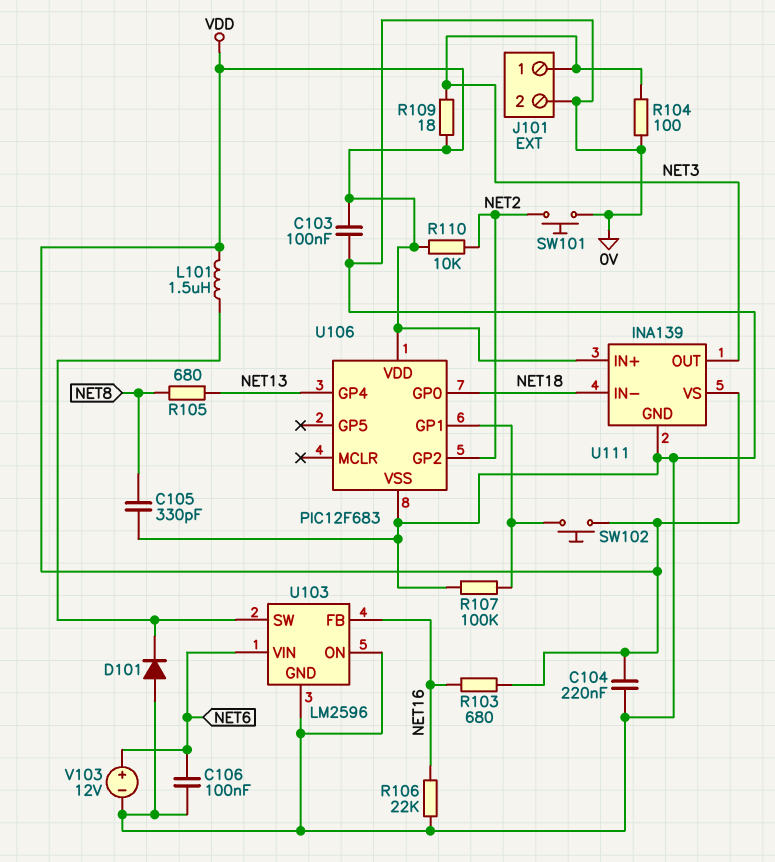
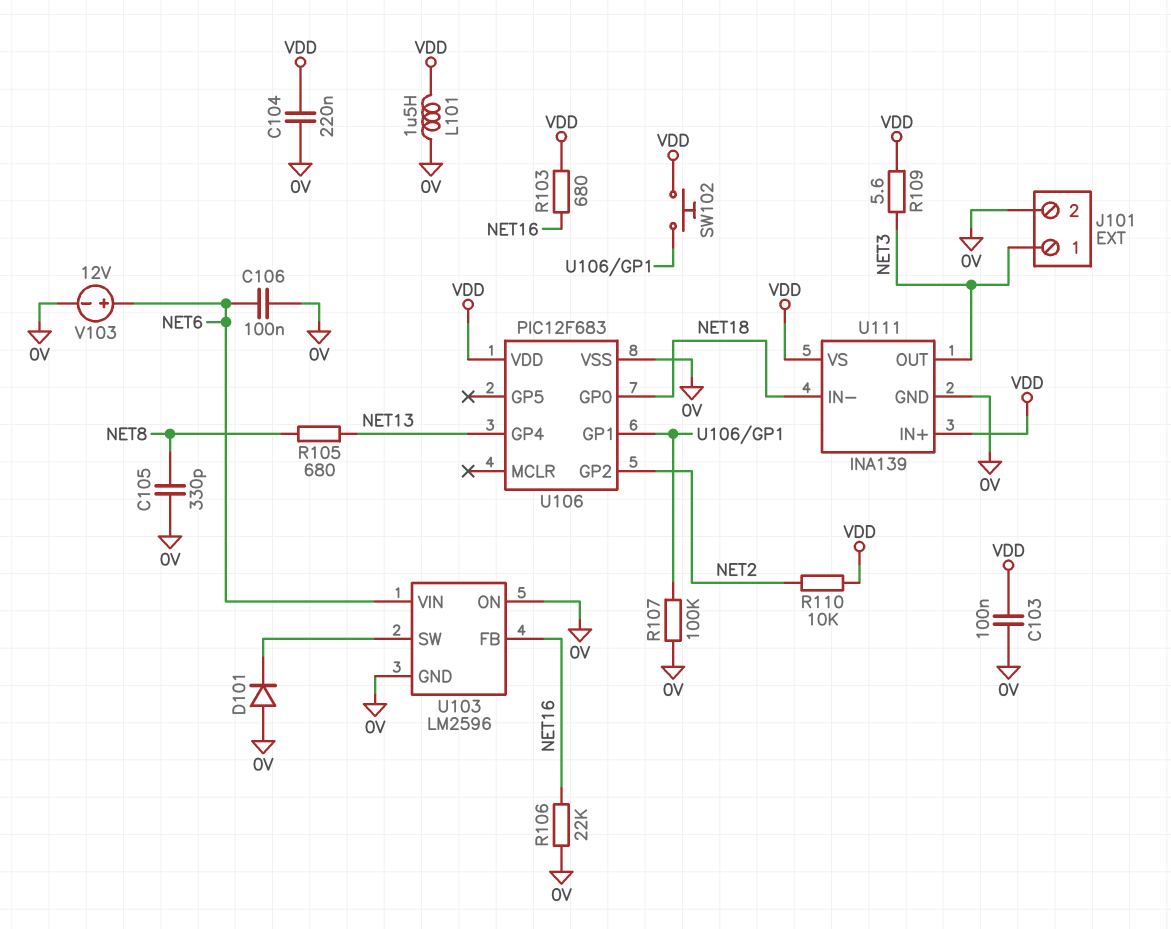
L101: 1.5uH (U103/SW, VDD) -> 1.5uH (0V, VDD)
R104: 100 (0V, NET3) -> none
R109: 18 (NET3, VDD) -> 5.6 (NET3, VDD)
SW101: button (0V, NET2) -> none

